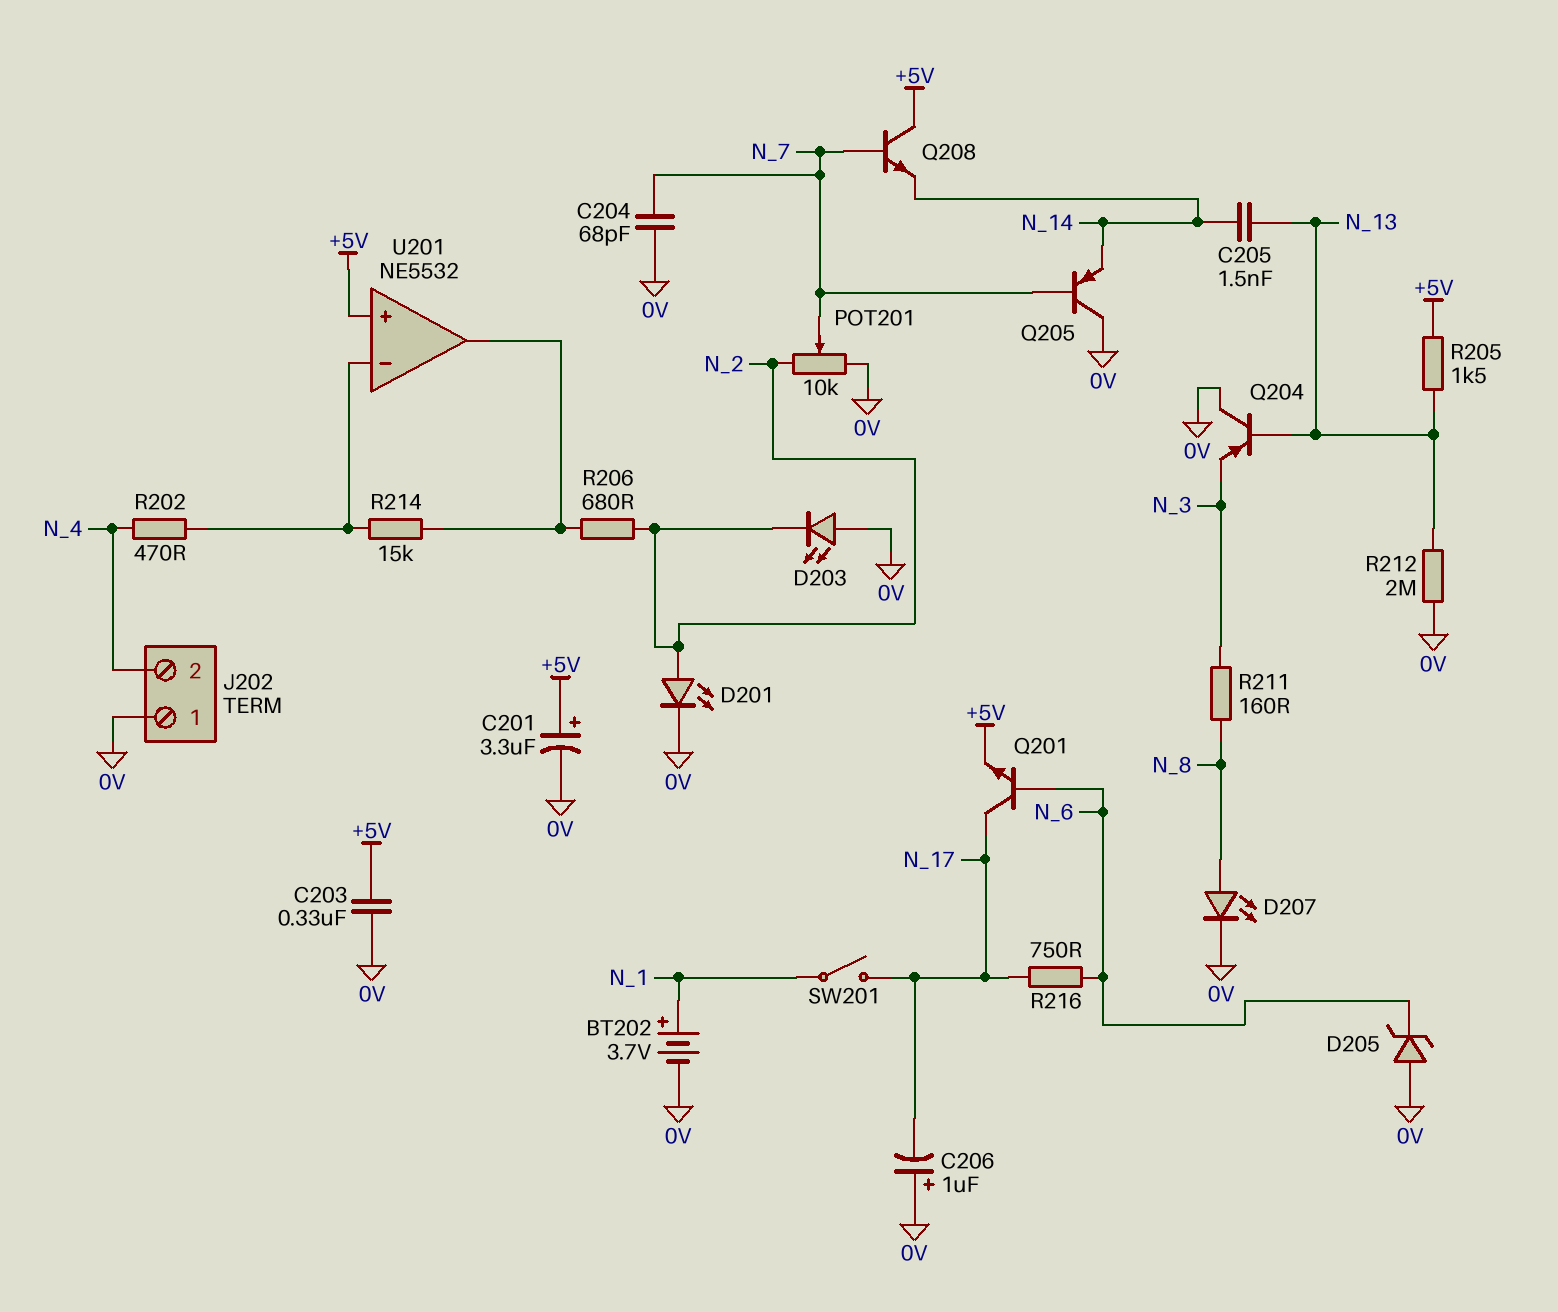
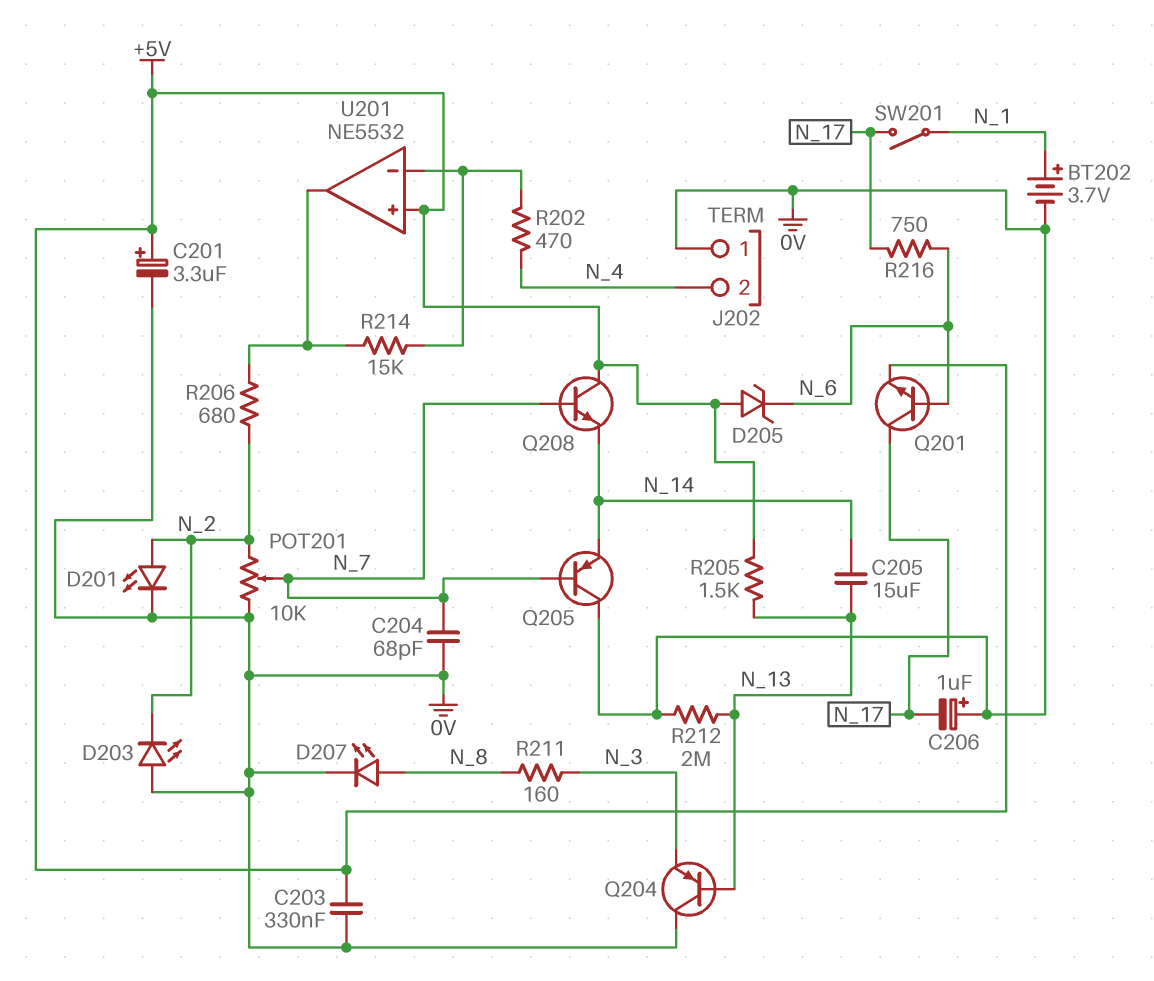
C205: 1.5nF (N_13, N_14) -> 15uF (N_13, N_14)
D205: zener (A 0V, K N_6) -> zener (A +5V, K N_6)

